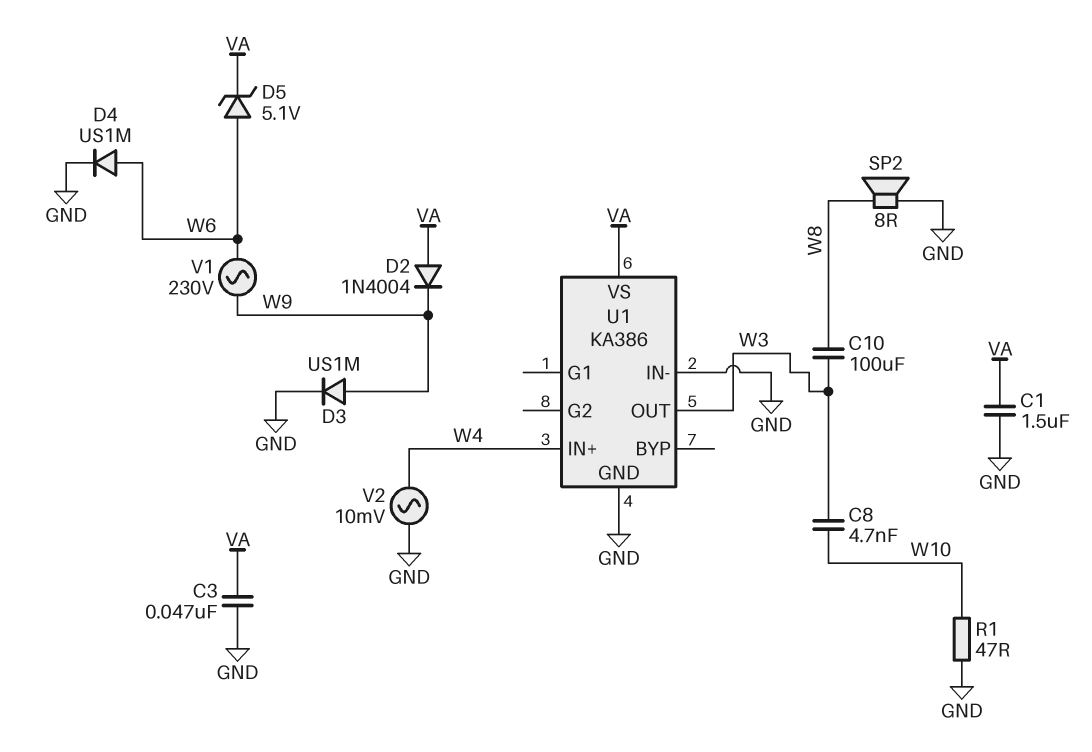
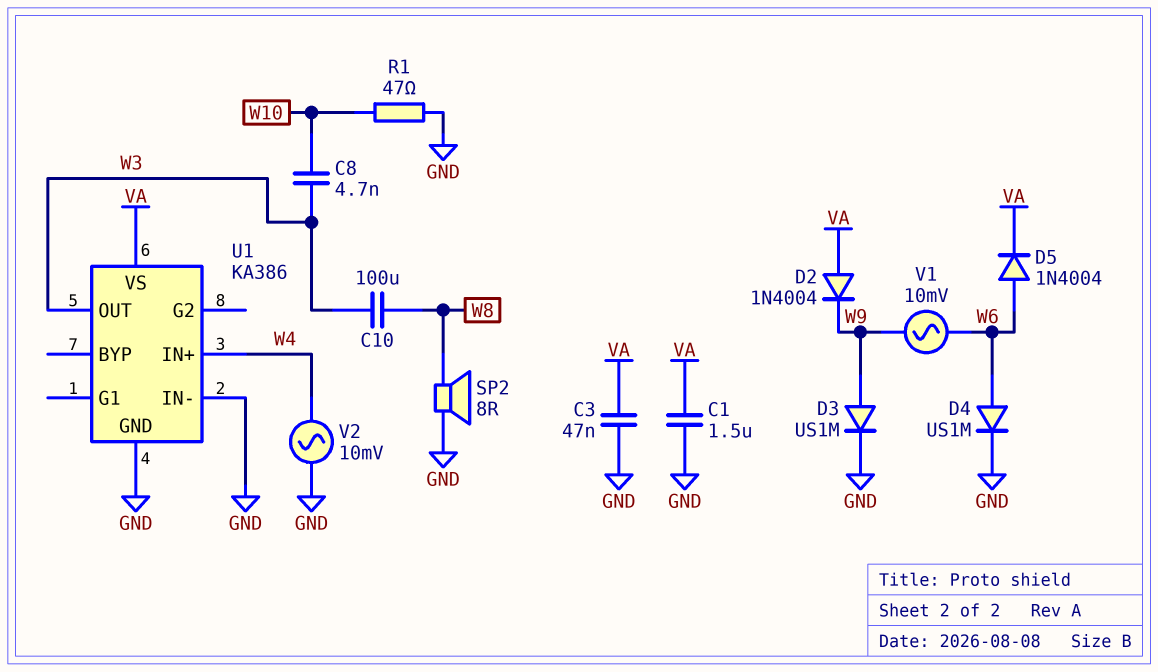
D5: zener 5.1V (A W6, K VA) -> diode 1N4004 (A W6, K VA)
V1: AC 230V (W6, W9) -> AC 10mV (W6, W9)

